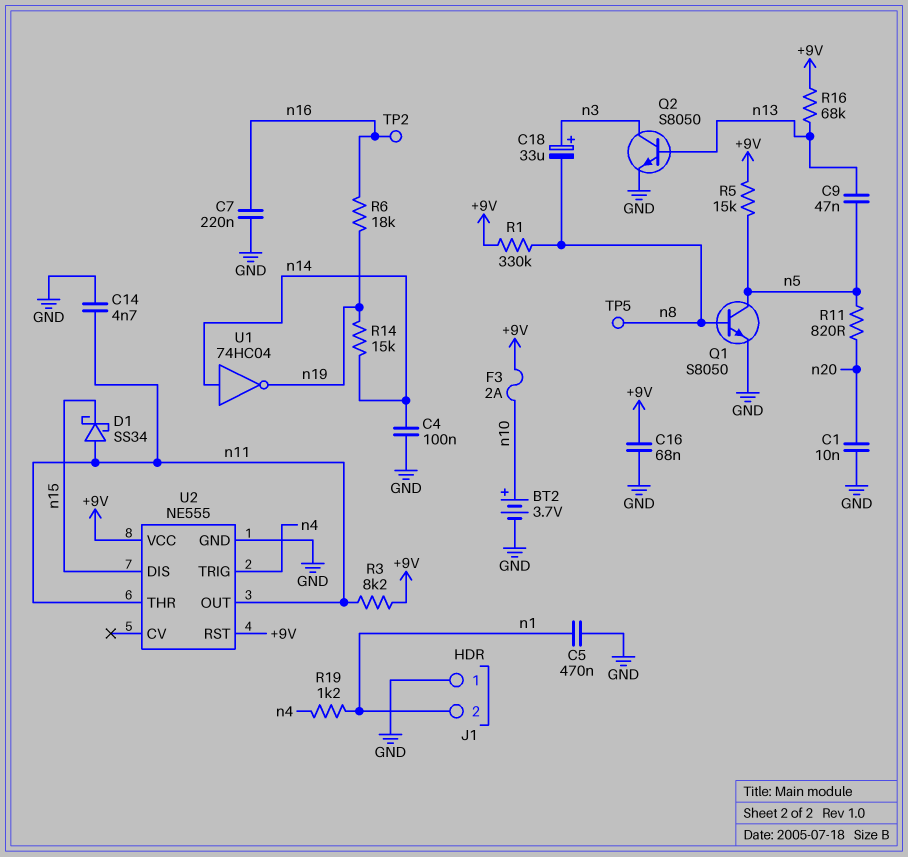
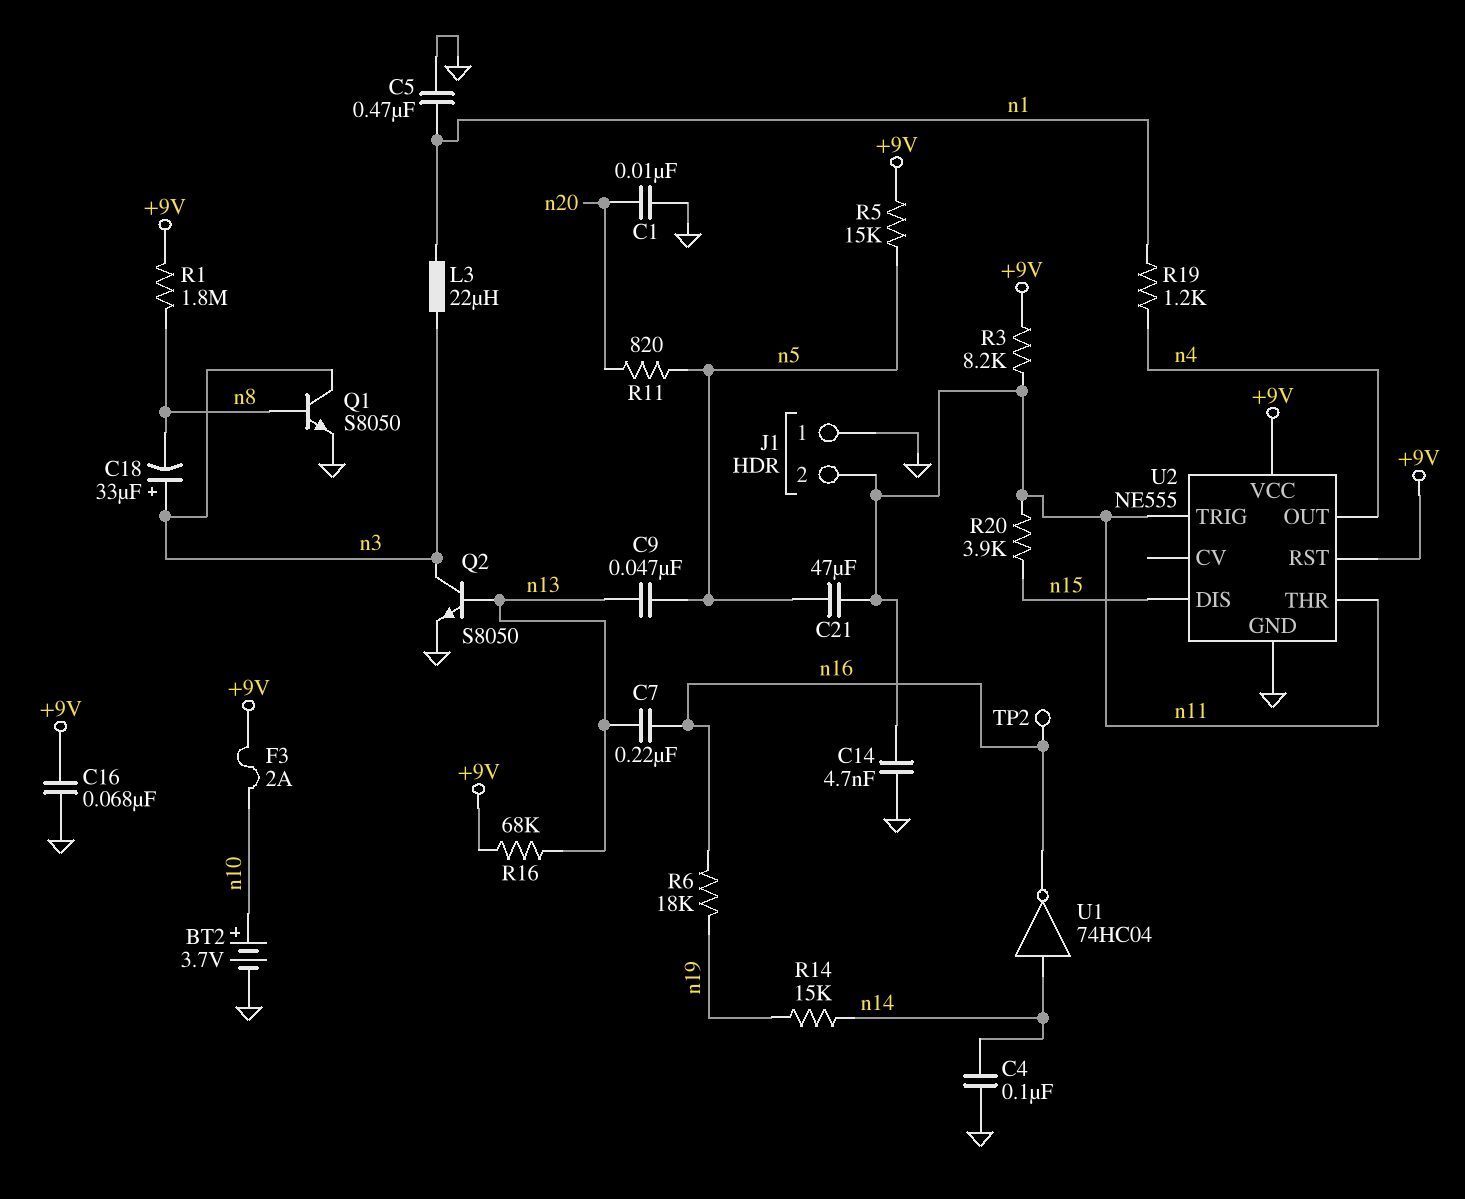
C7: 220nF (GND, n16) -> 220nF (n13, n16)
C21: none -> 47uF (n5, n11)
D1: schottky SS34 (A n11, K n15) -> none
J1 pin 2: n1 -> n11
L3: none -> 22uH (n1, n3)
Q1: NPN S8050 (B n8, C n5, E GND) -> NPN S8050 (B n8, C n3, E GND)
R1: 330k (+9V, n8) -> 1.8M (+9V, n8)
R20: none -> 3.9k (n11, n15)
TP5: test point (n8) -> none
U1: NOT 74HC04 (in n14, out n19) -> NOT 74HC04 (in n14, out n16)
U2 pin OUT: n11 -> n4
U2 pin TRIG: n4 -> n11

